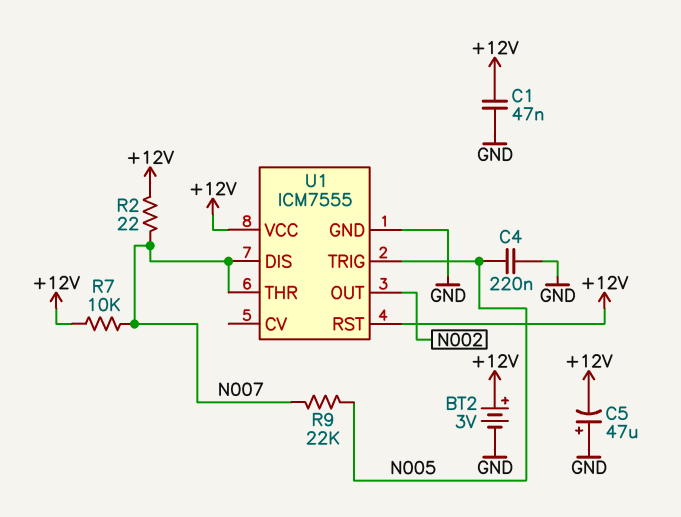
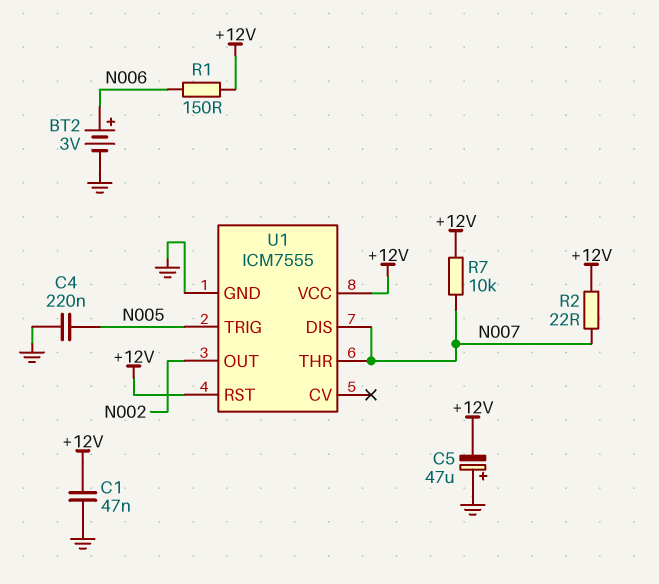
BT2: 3V (plus +12V, minus GND) -> 3V (plus N006, minus GND)
R1: none -> 150 (+12V, N006)
R9: 22k (N005, N007) -> none

